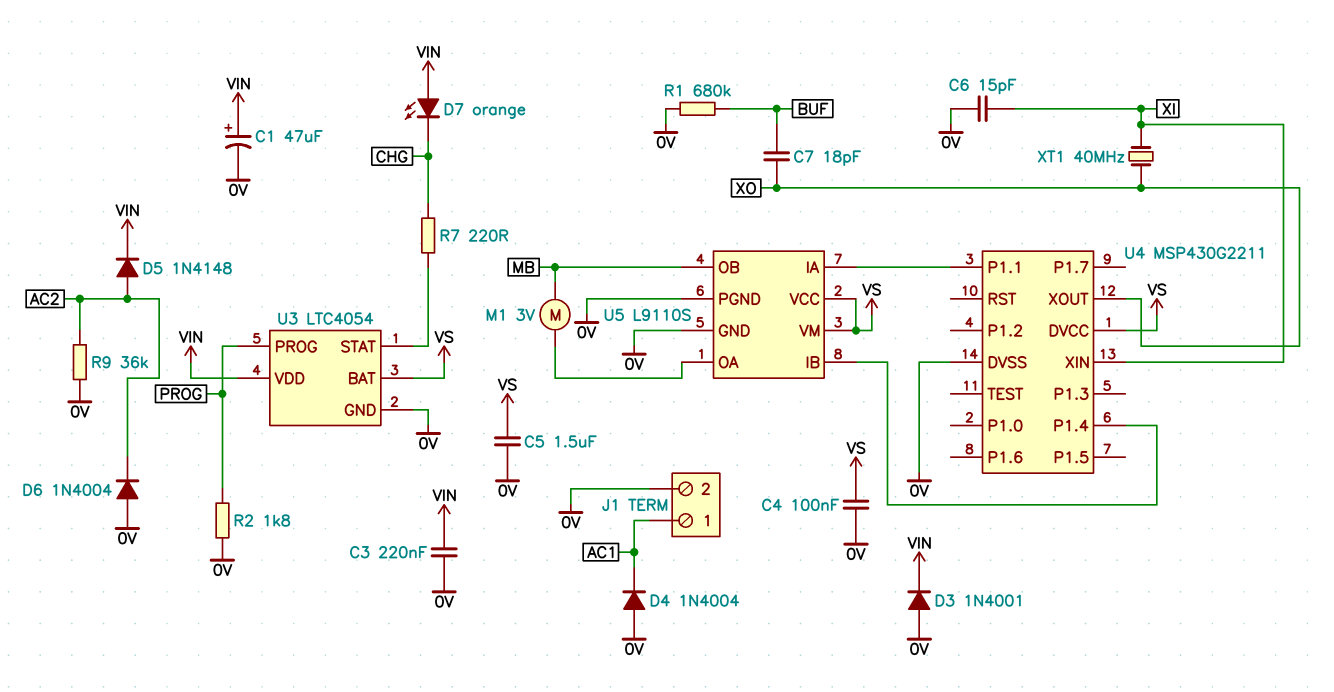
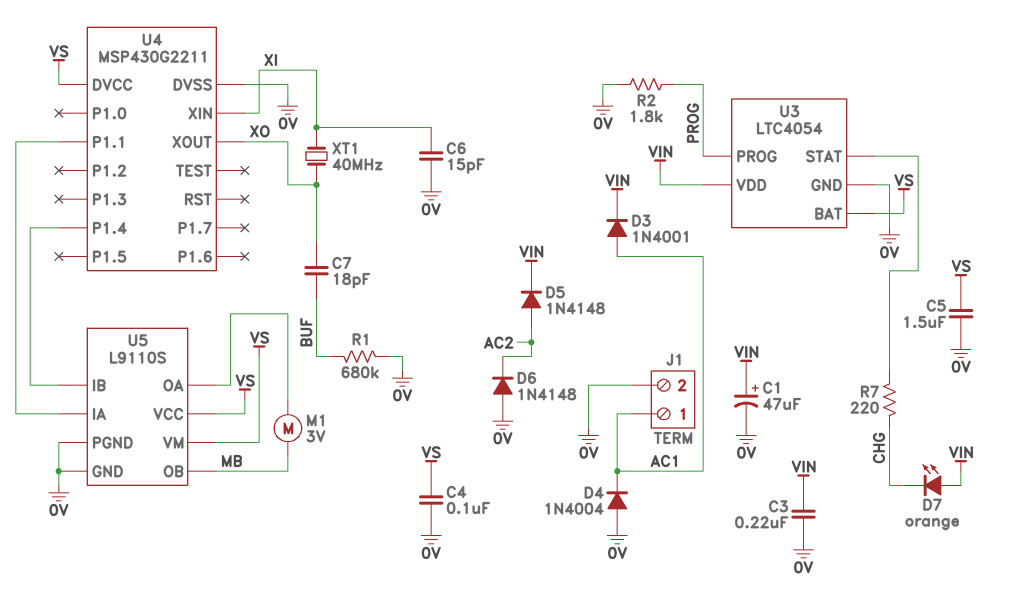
D3: diode 1N4001 (A 0V, K VIN) -> diode 1N4001 (A AC1, K VIN)
D6: diode 1N4004 (A 0V, K AC2) -> diode 1N4148 (A 0V, K AC2)
R9: 36k (0V, AC2) -> none

